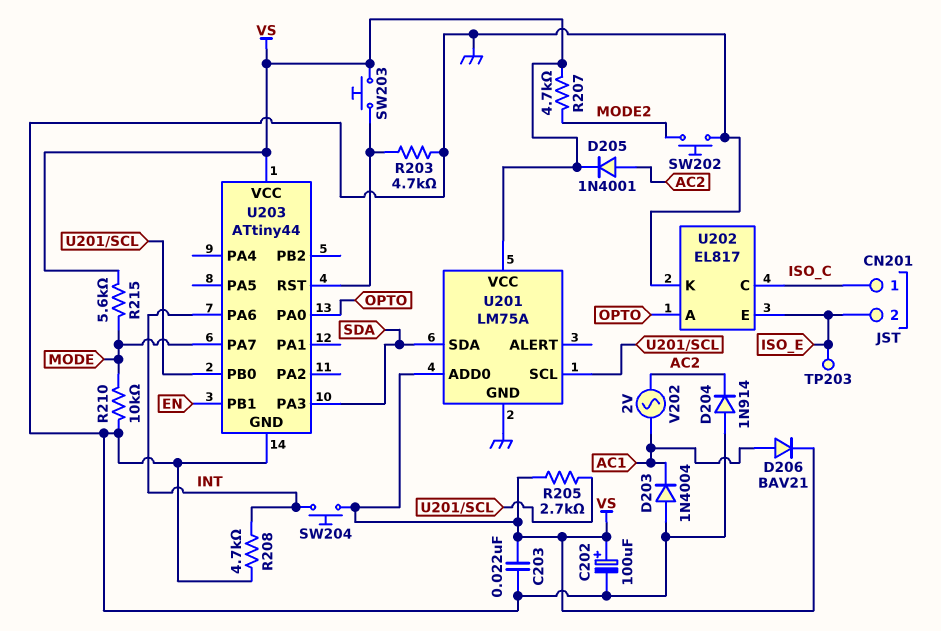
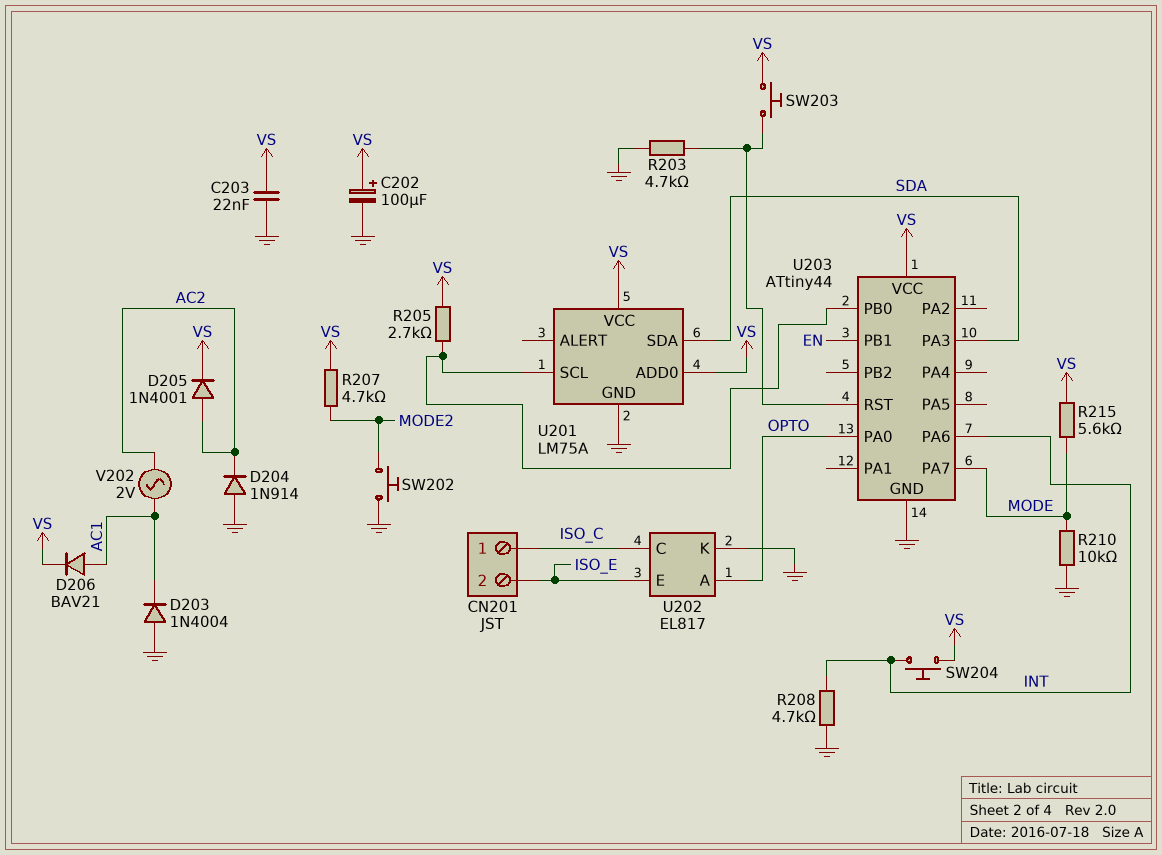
TP203: test point (ISO_E) -> none

